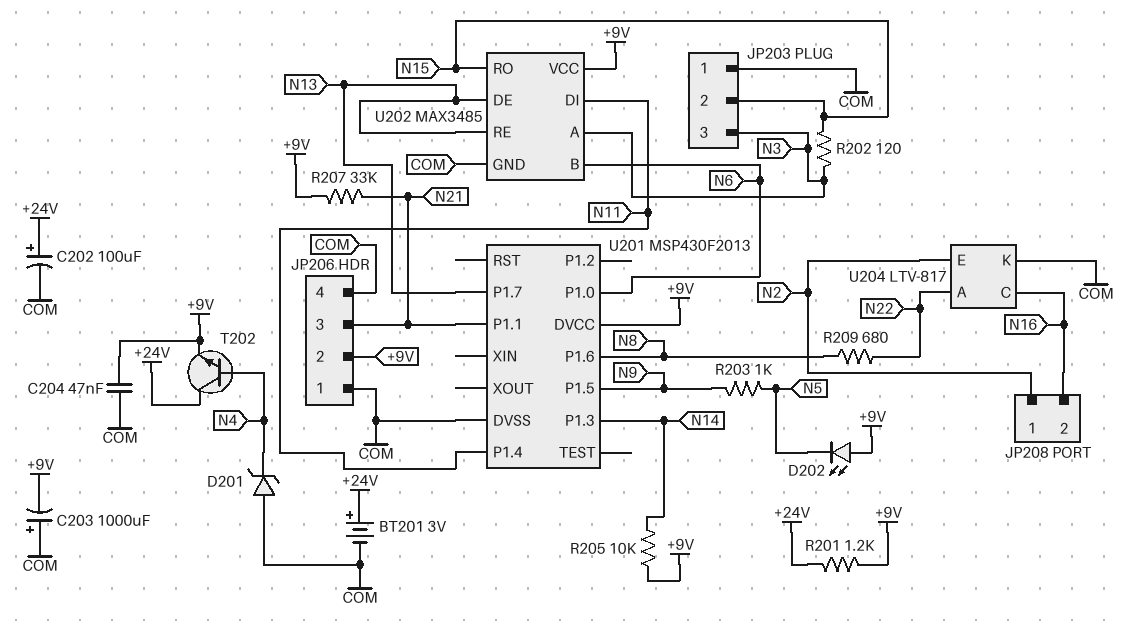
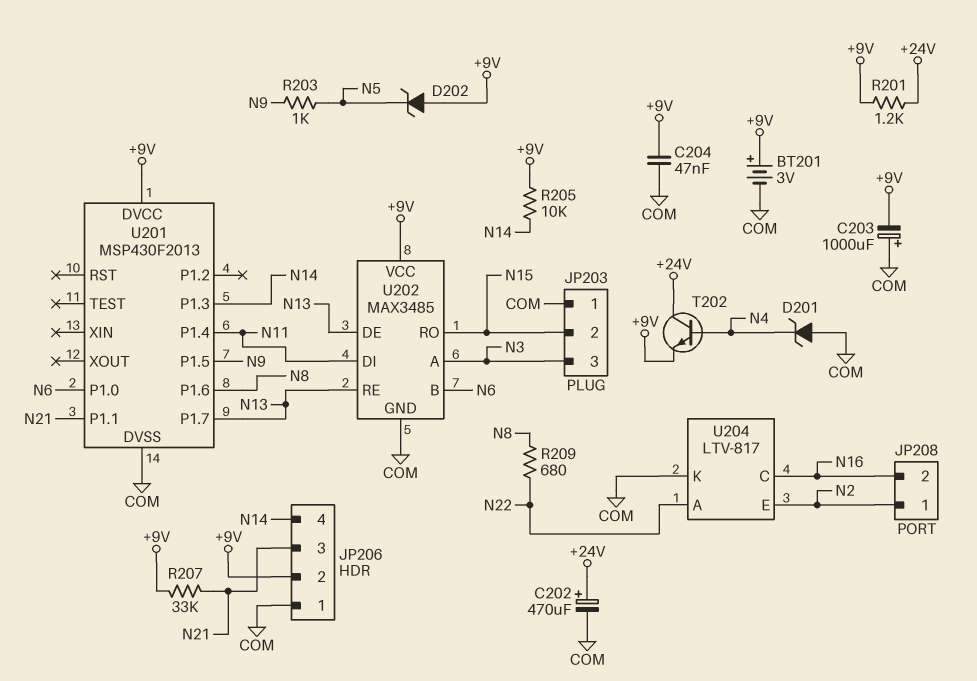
BT201: 3V (plus +24V, minus COM) -> 3V (plus +9V, minus COM)
C202: 100uF (plus +24V, minus COM) -> 470uF (plus +24V, minus COM)
D202: LED (A +9V, K N5) -> zener (A +9V, K N5)
JP206 pin 4: COM -> N14
R202: 120 (N3, N15) -> none

